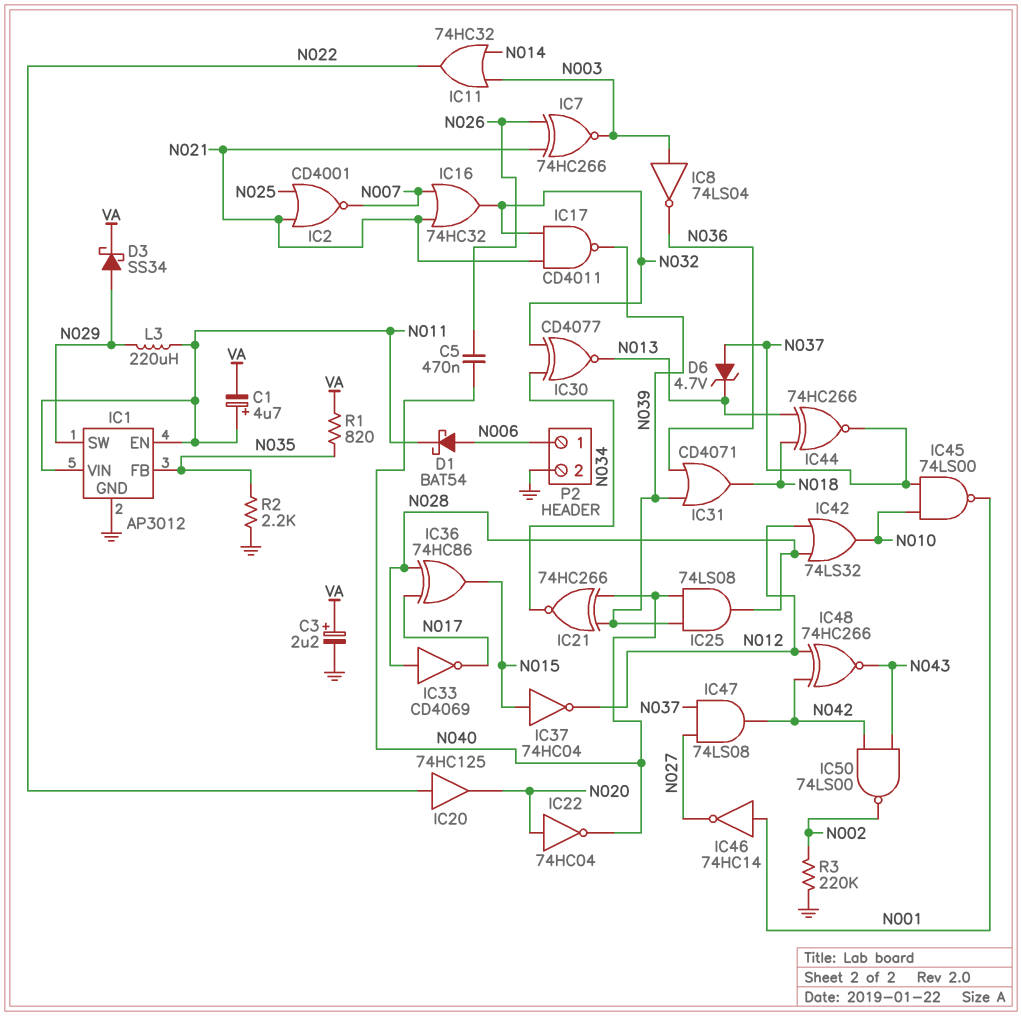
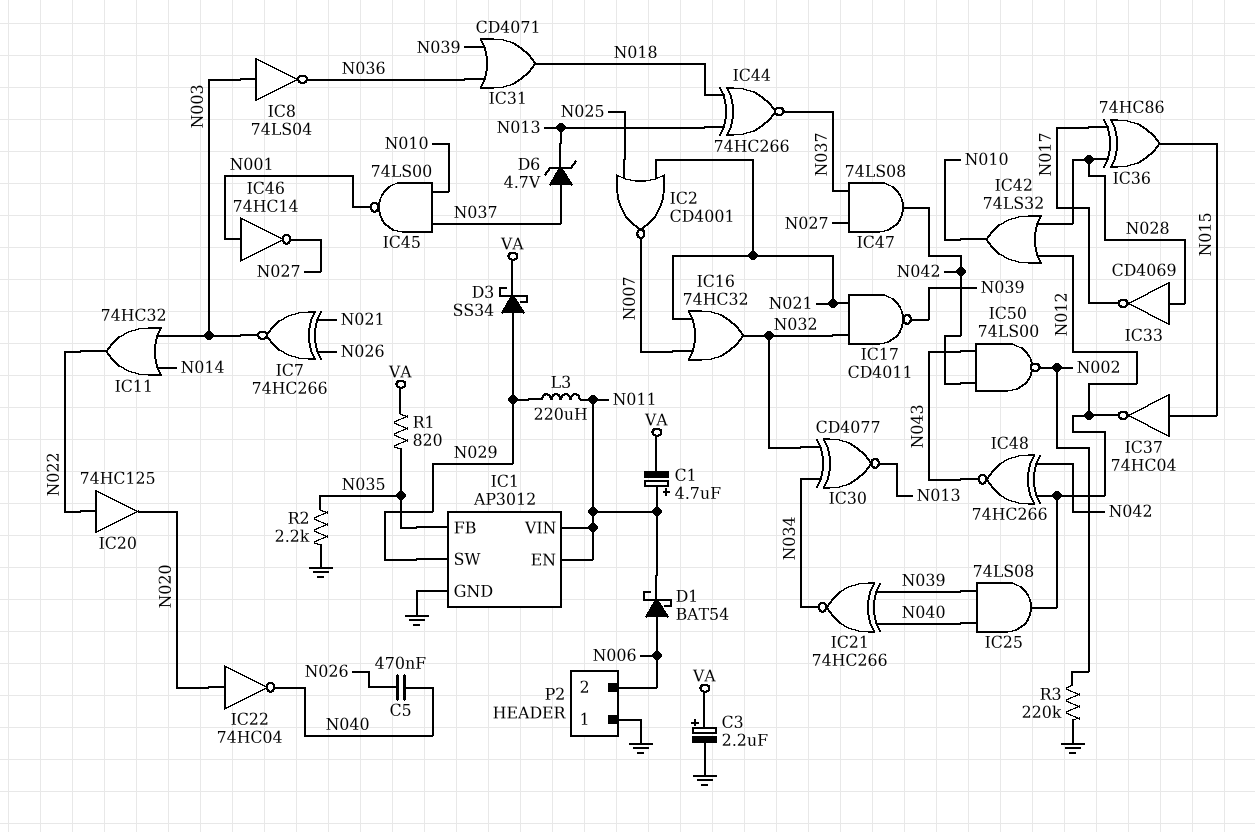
IC25: AND 74LS08 (in N039, in N040, out N028) -> AND 74LS08 (in N039, in N040, out N012)
P2 pin 1: N006 -> GND
P2 pin 2: GND -> N006

